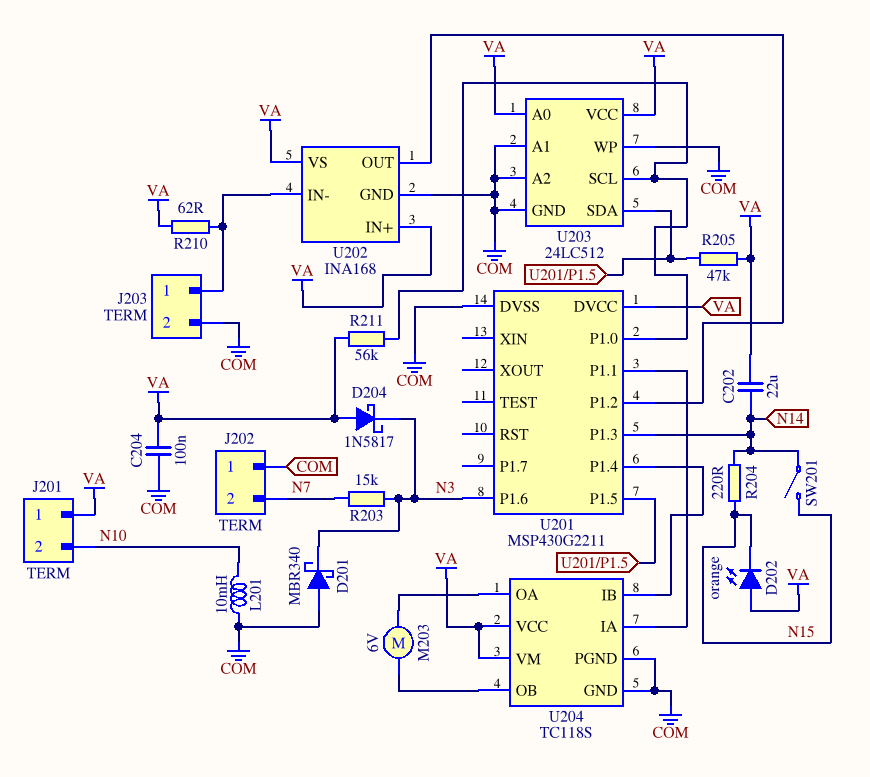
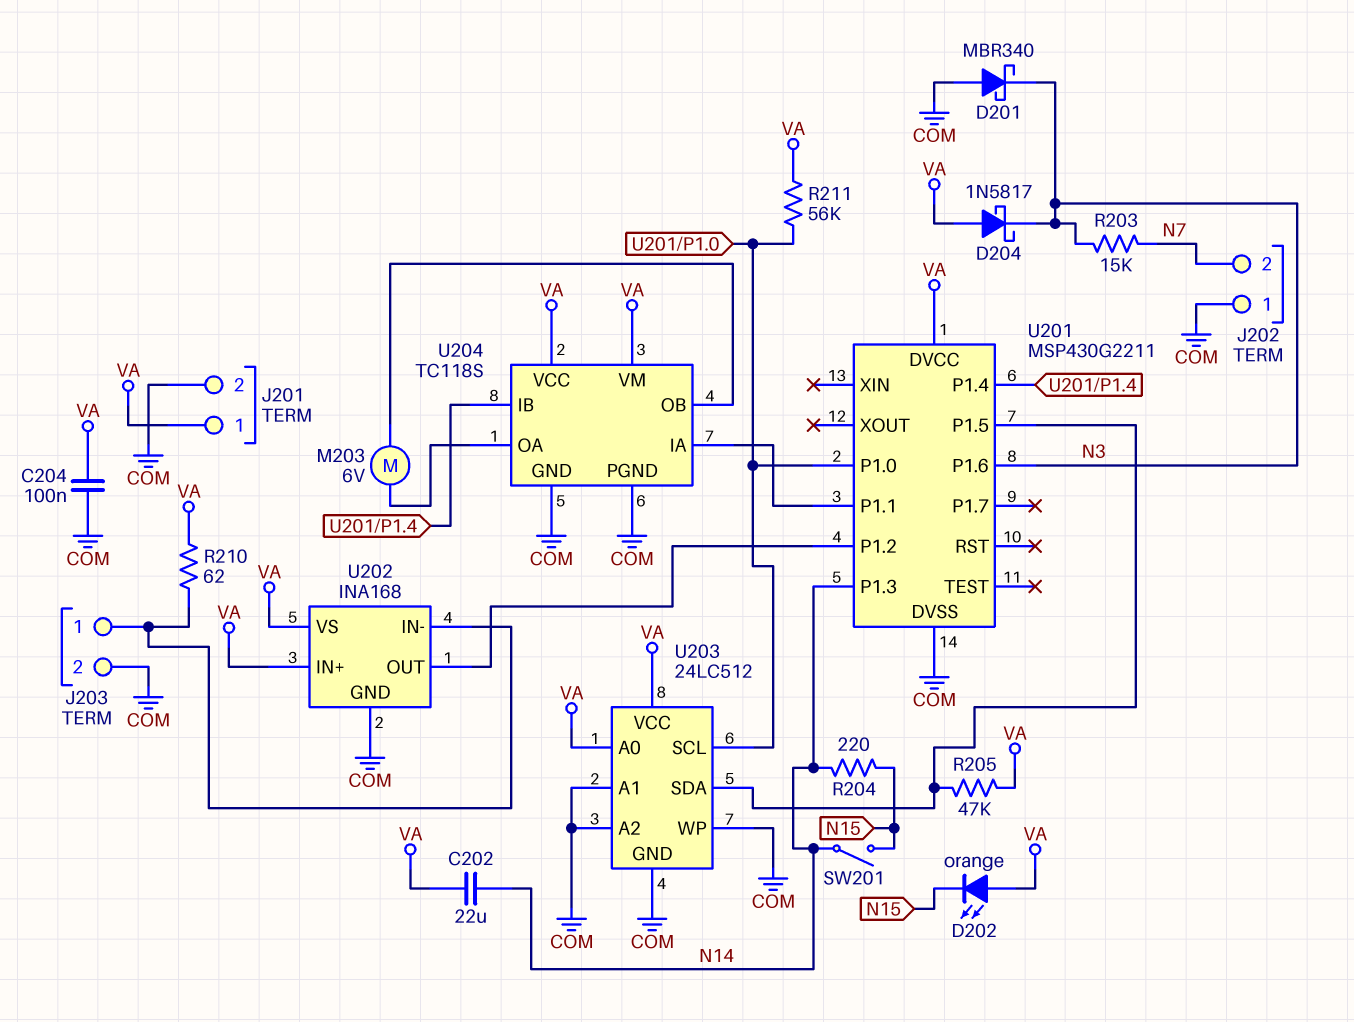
J201 pin 2: N10 -> COM
L201: 10mH (COM, N10) -> none

